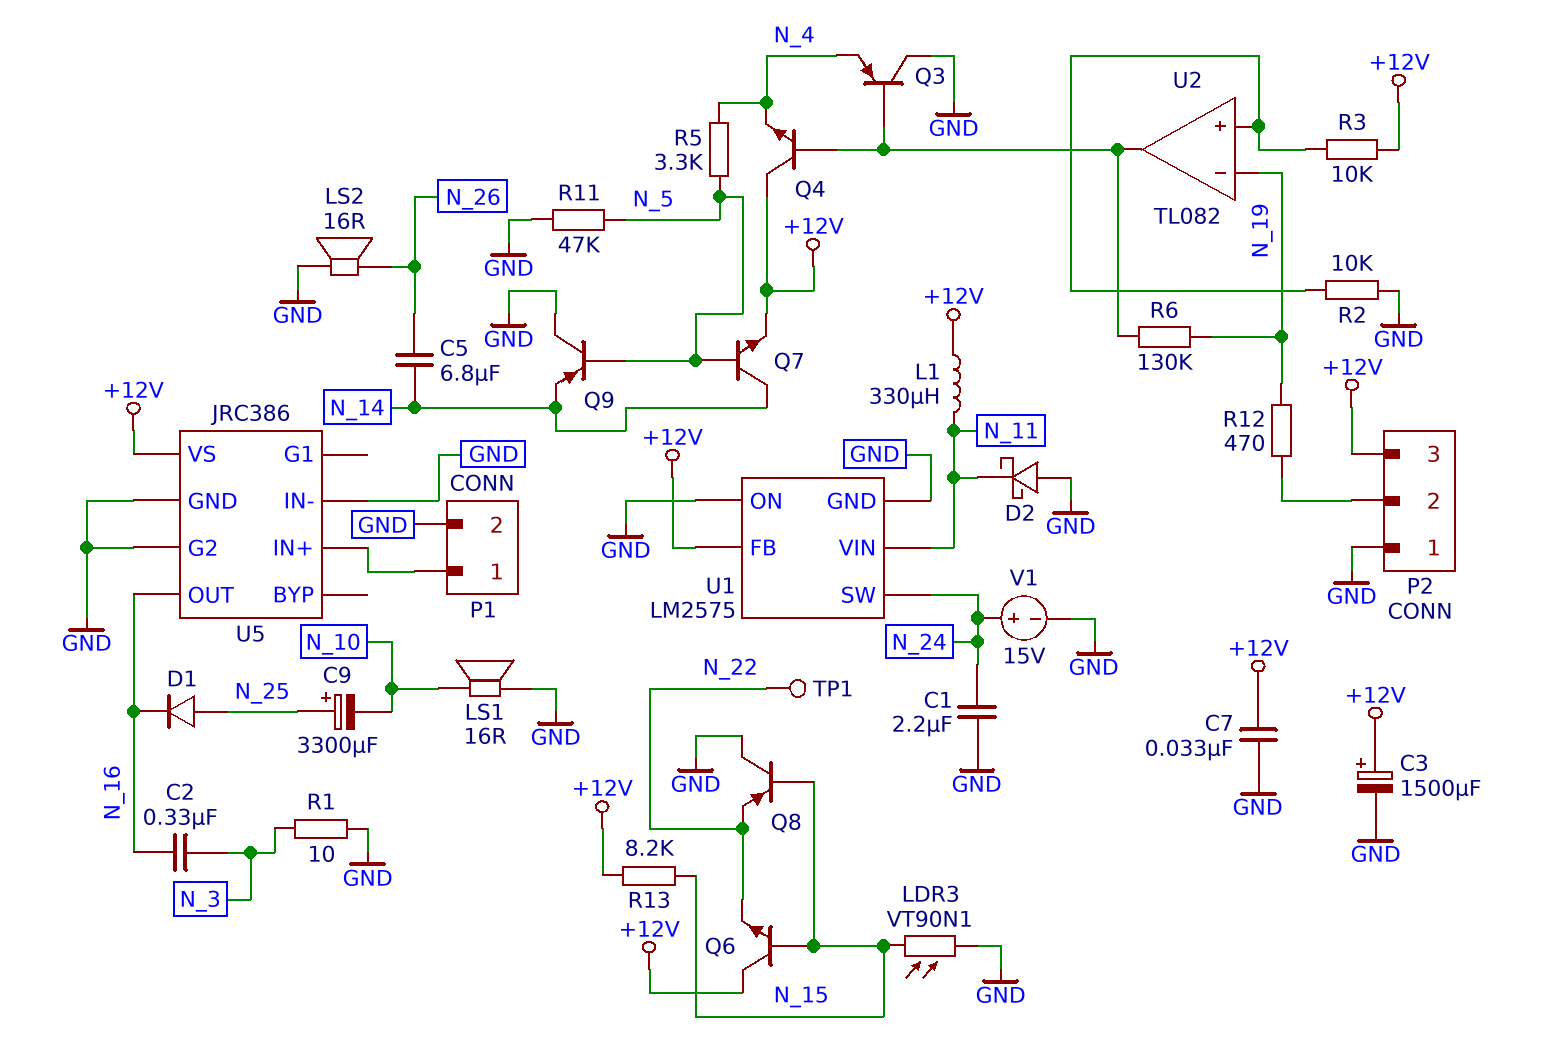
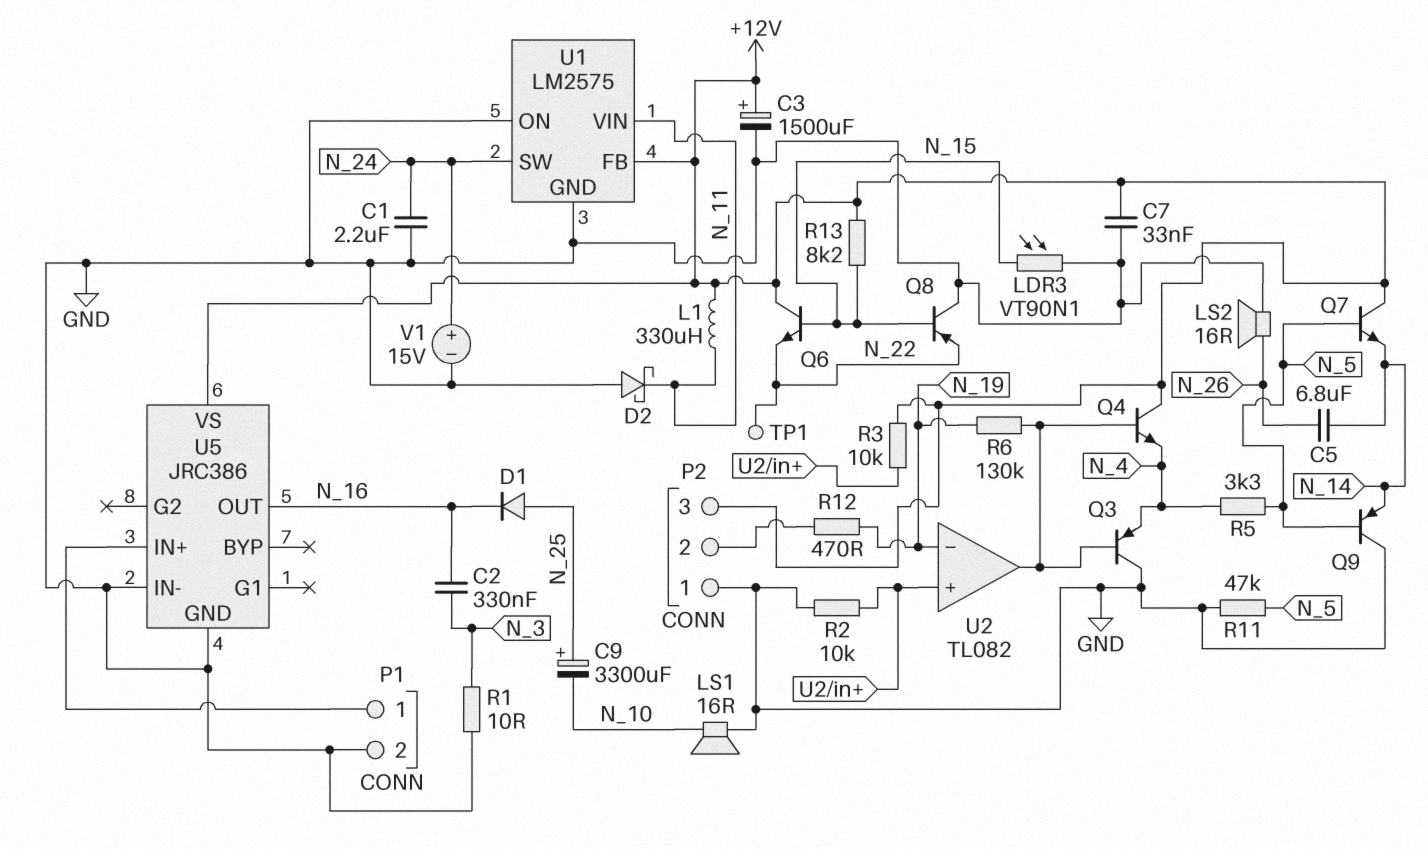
Q7: NPN (B N_5, C N_14, E +12V) -> NPN (B N_5, C +12V, E N_14)
U5 pin G2: GND -> none

